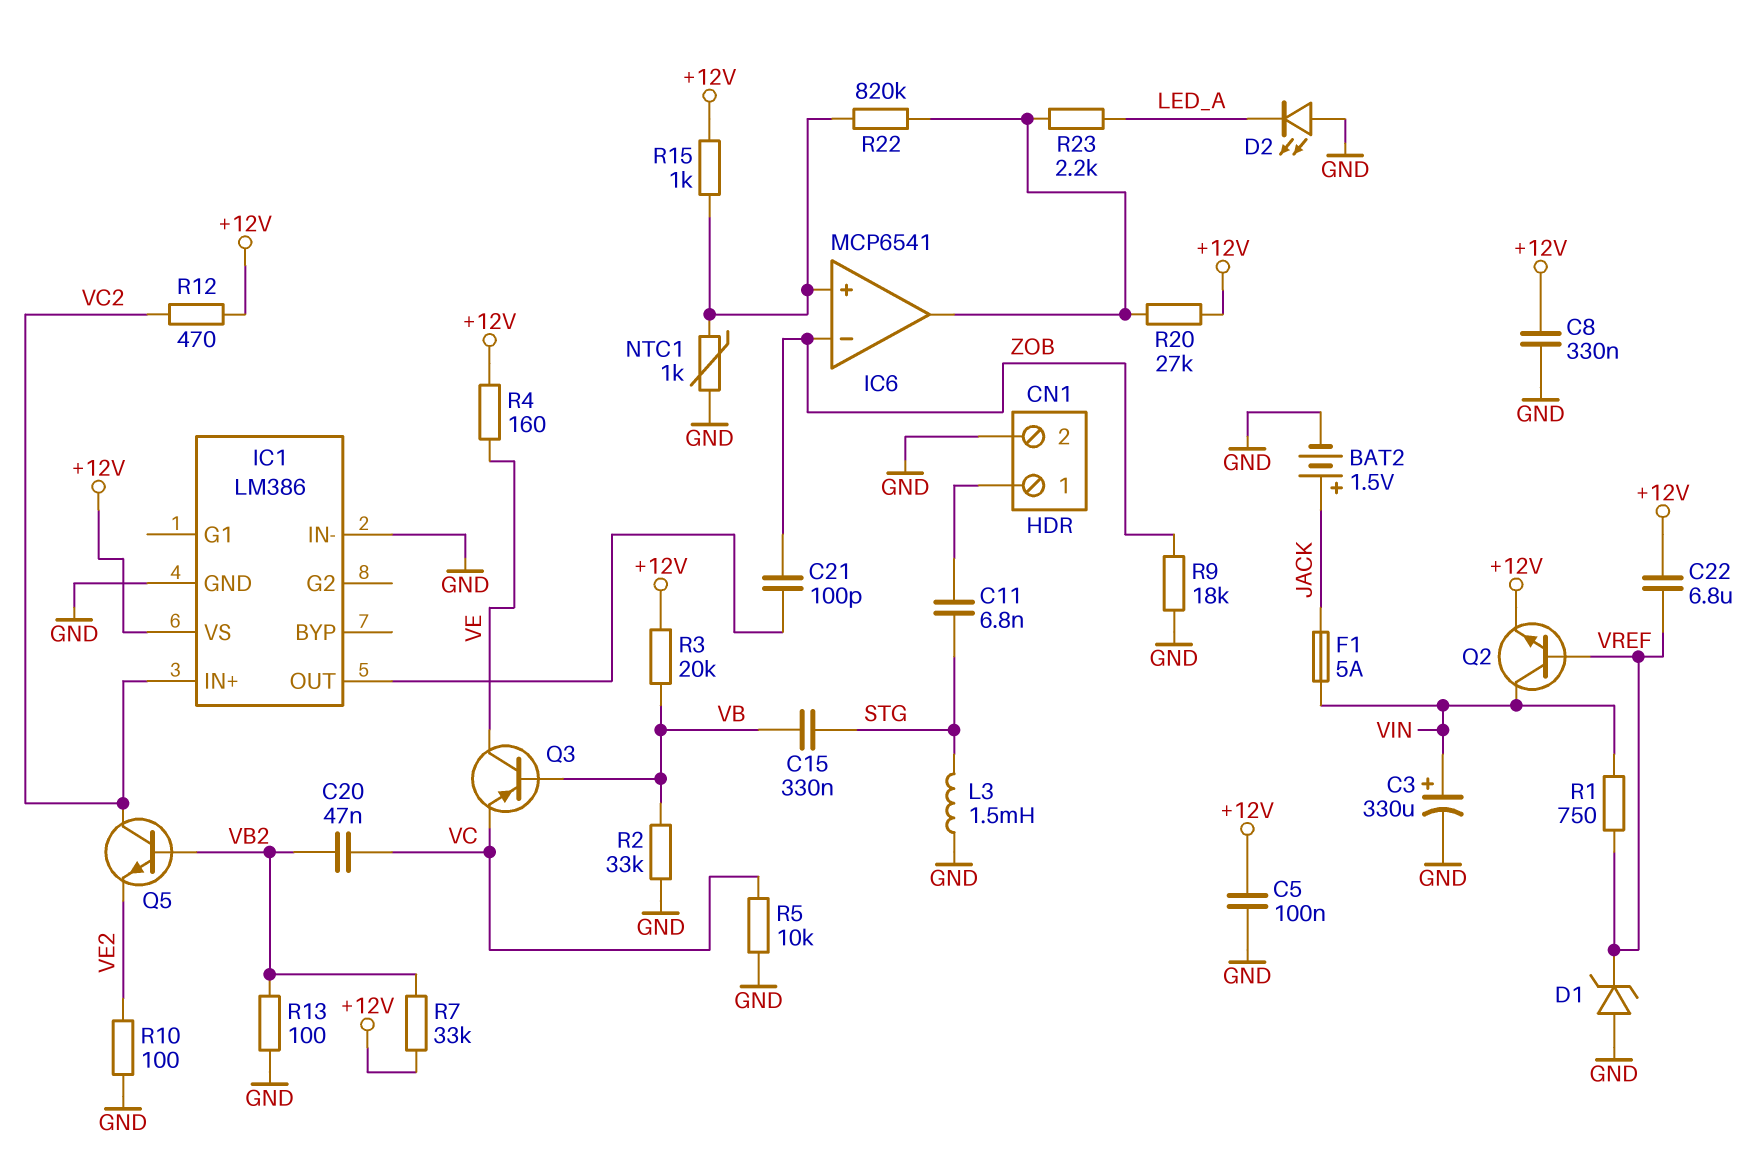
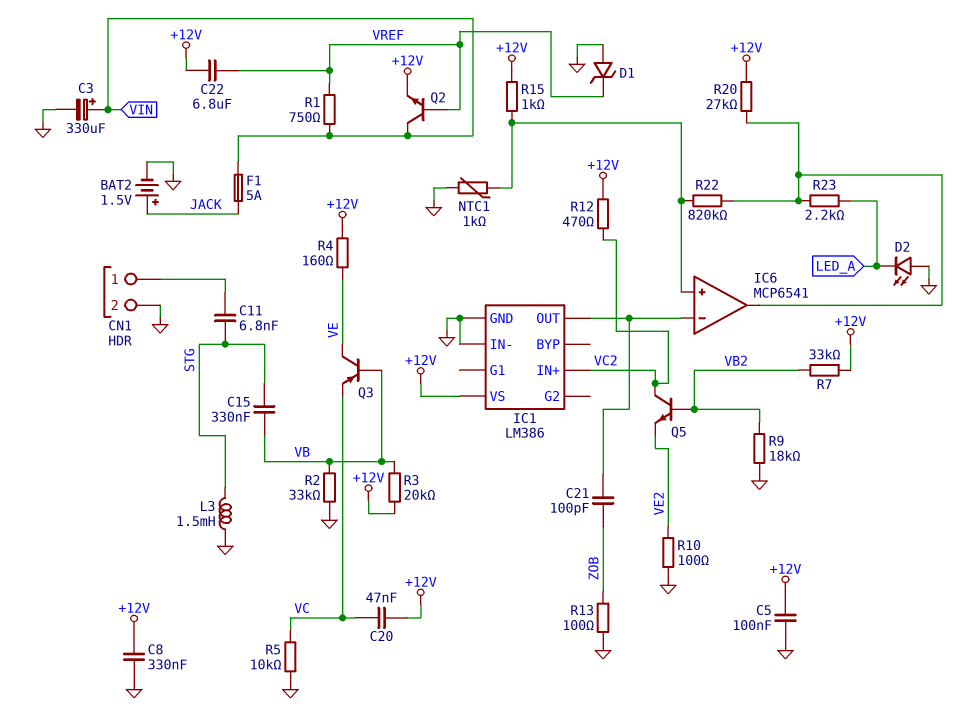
C20: 47nF (VB2, VC) -> 47nF (+12V, VC)
IC6 pin in-: ZOB -> IC1/OUT
R9: 18k (GND, ZOB) -> 18k (GND, VB2)
R13: 100 (GND, VB2) -> 100 (GND, ZOB)

